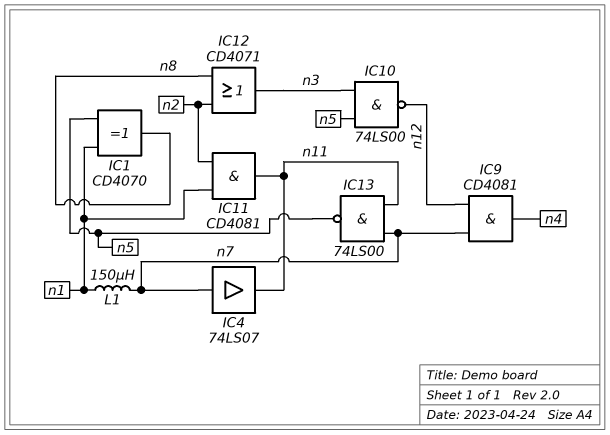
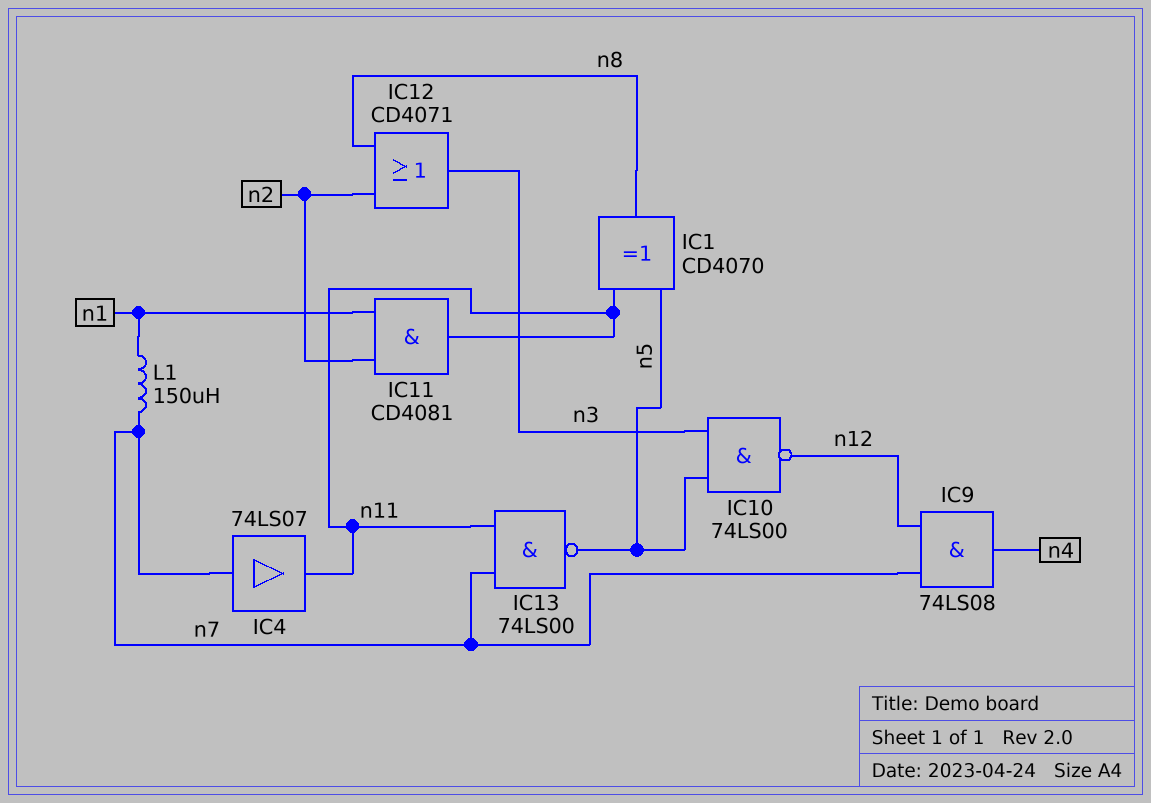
IC1: XOR CD4070 (in n1, in n5, out n8) -> XOR CD4070 (in n5, in n11, out n8)
IC9: AND CD4081 (in n7, in n12, out n4) -> AND 74LS08 (in n7, in n12, out n4)

